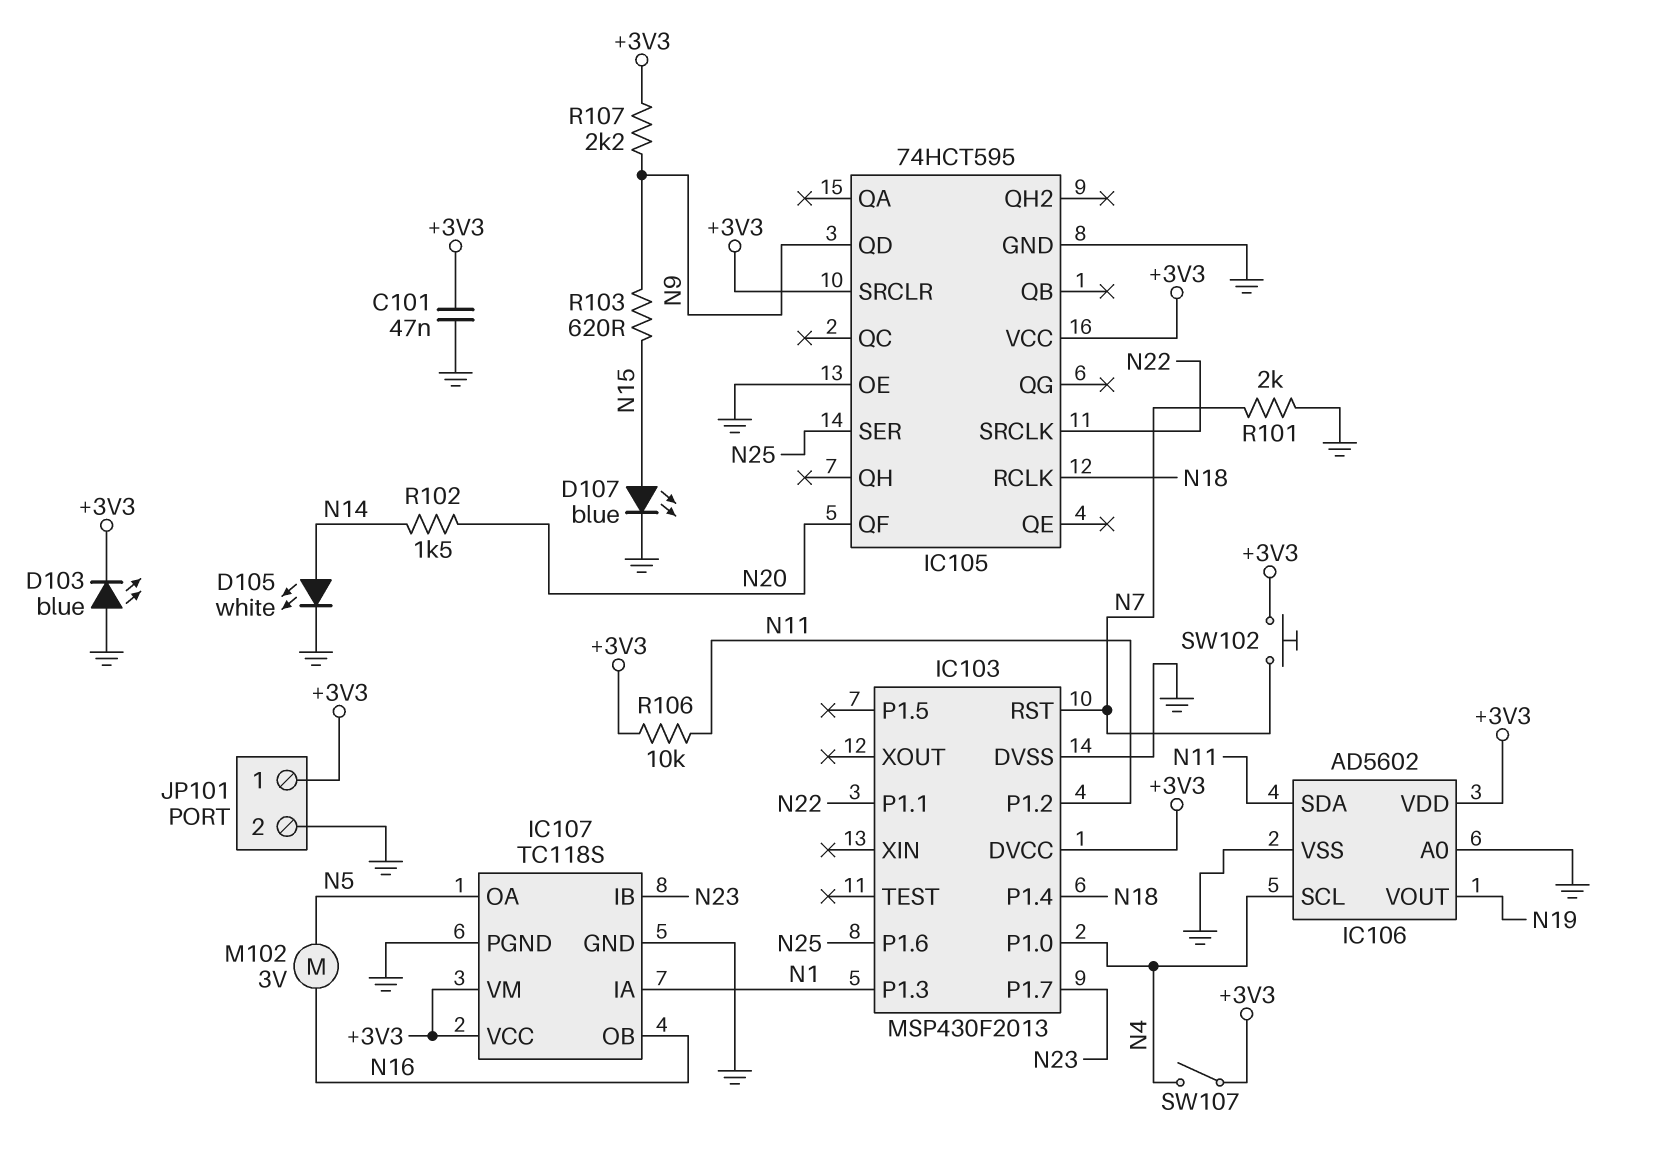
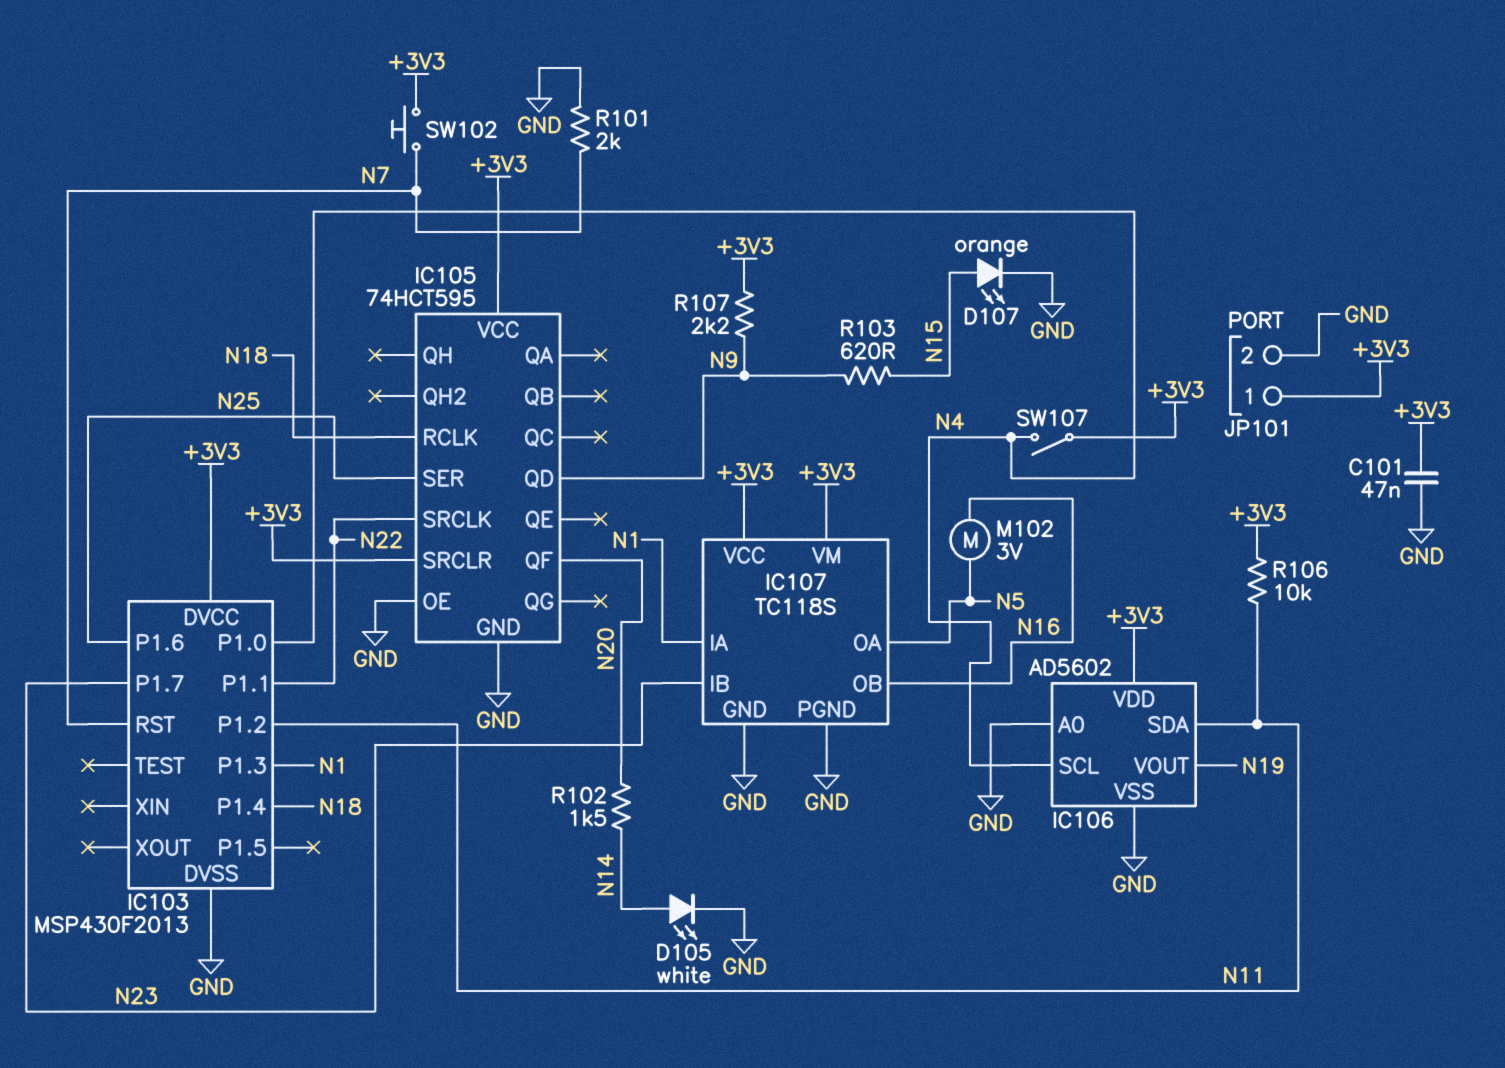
D103: LED blue (A GND, K +3V3) -> none
D107: LED blue (A N15, K GND) -> LED orange (A N15, K GND)

